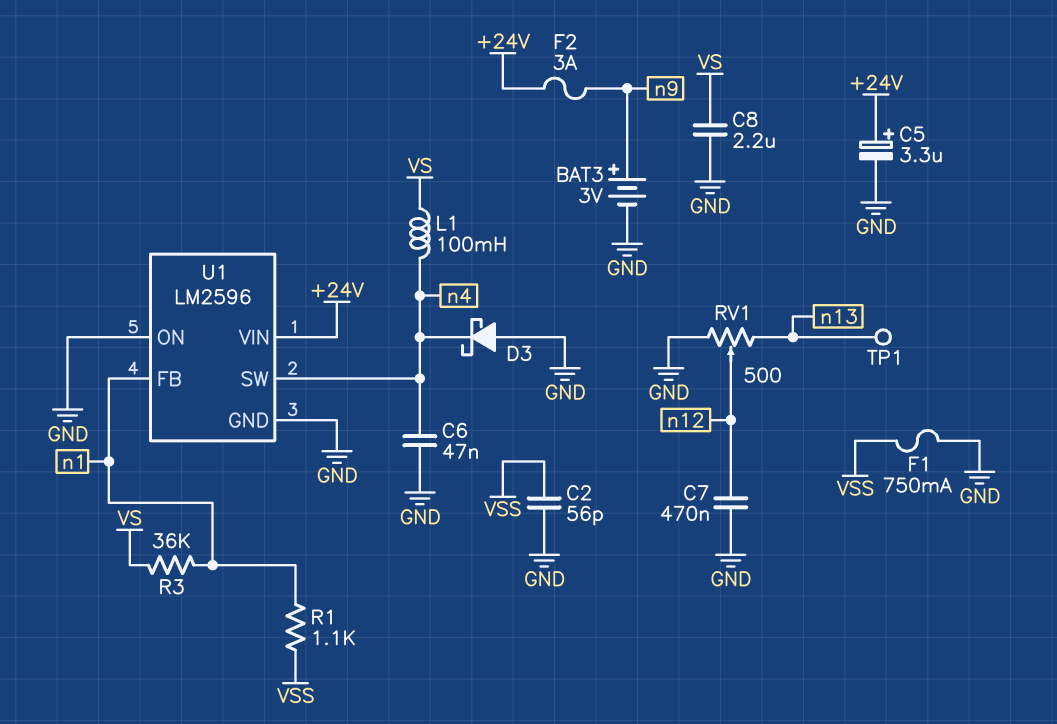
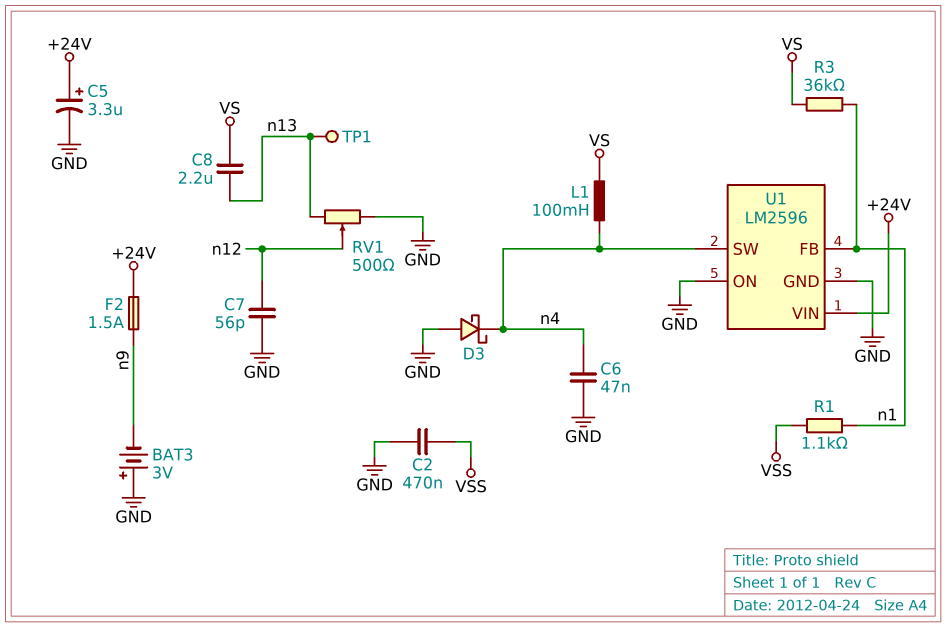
BAT3: 3V (plus n9, minus GND) -> 3V (plus GND, minus n9)
C2: 56pF (GND, VSS) -> 470nF (GND, VSS)
C7: 470nF (GND, n12) -> 56pF (GND, n12)
C8: 2.2uF (GND, VS) -> 2.2uF (VS, n13)
F1: 750mA (GND, VSS) -> none
F2: 3A (+24V, n9) -> 1.5A (+24V, n9)

